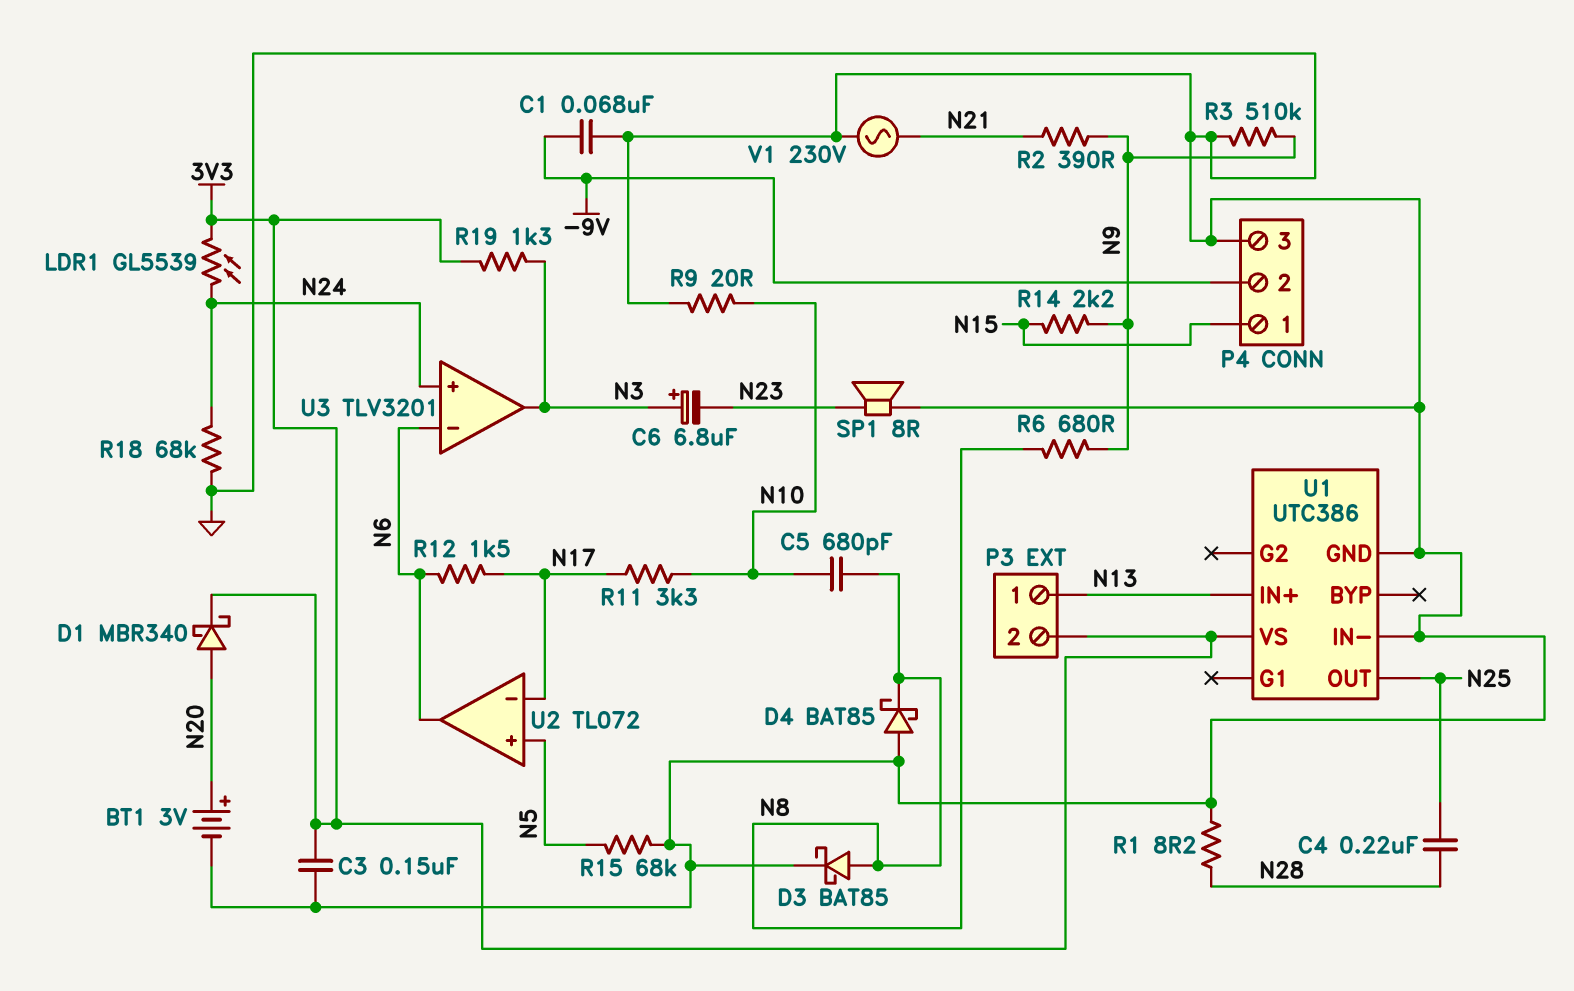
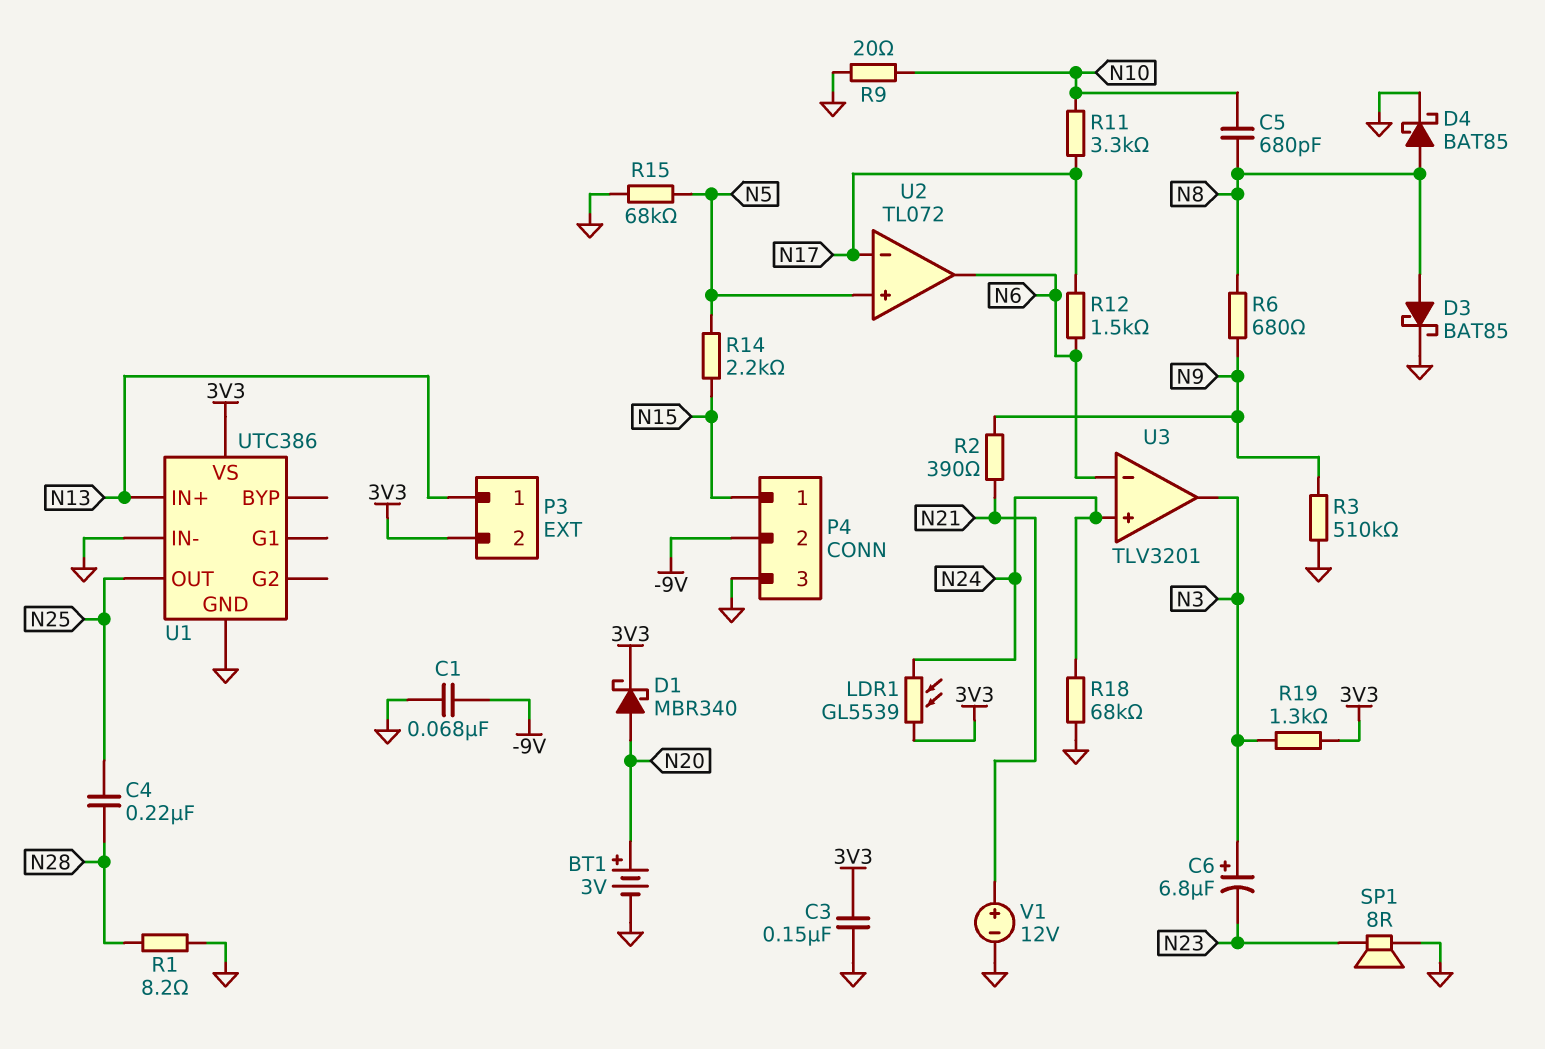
D4: schottky BAT85 (A GND, K N8) -> schottky BAT85 (A N8, K GND)
R14: 2.2k (N9, N15) -> 2.2k (N5, N15)
V1: AC 230V (GND, N21) -> 12V (plus N21, minus GND)

